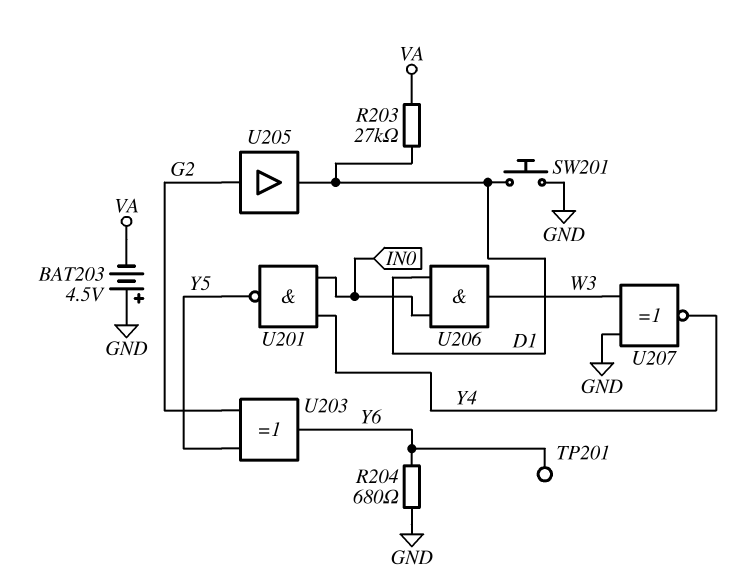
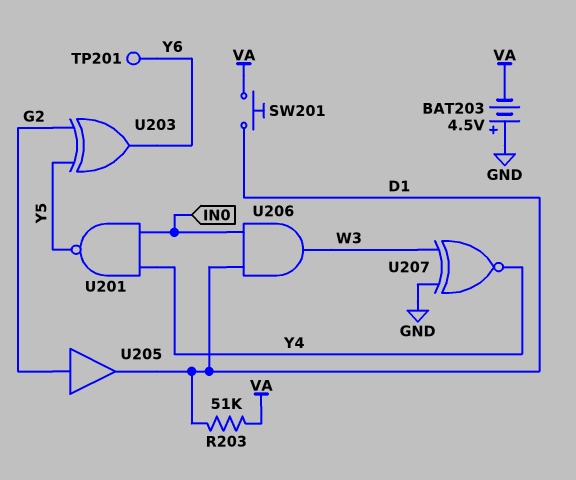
R203: 27k (D1, VA) -> 51k (D1, VA)
R204: 680 (GND, Y6) -> none
SW201: button (D1, GND) -> button (D1, VA)

